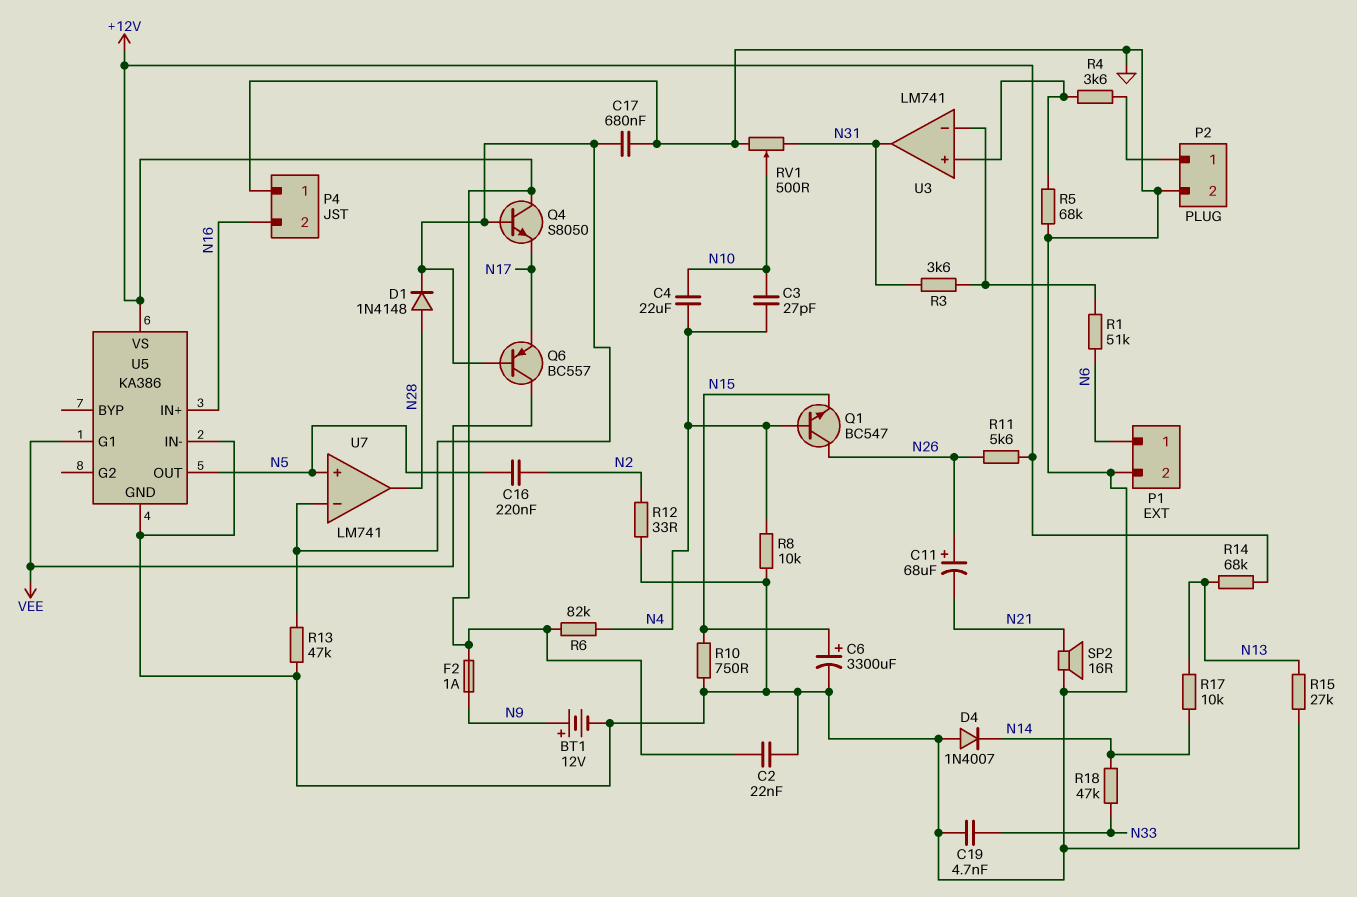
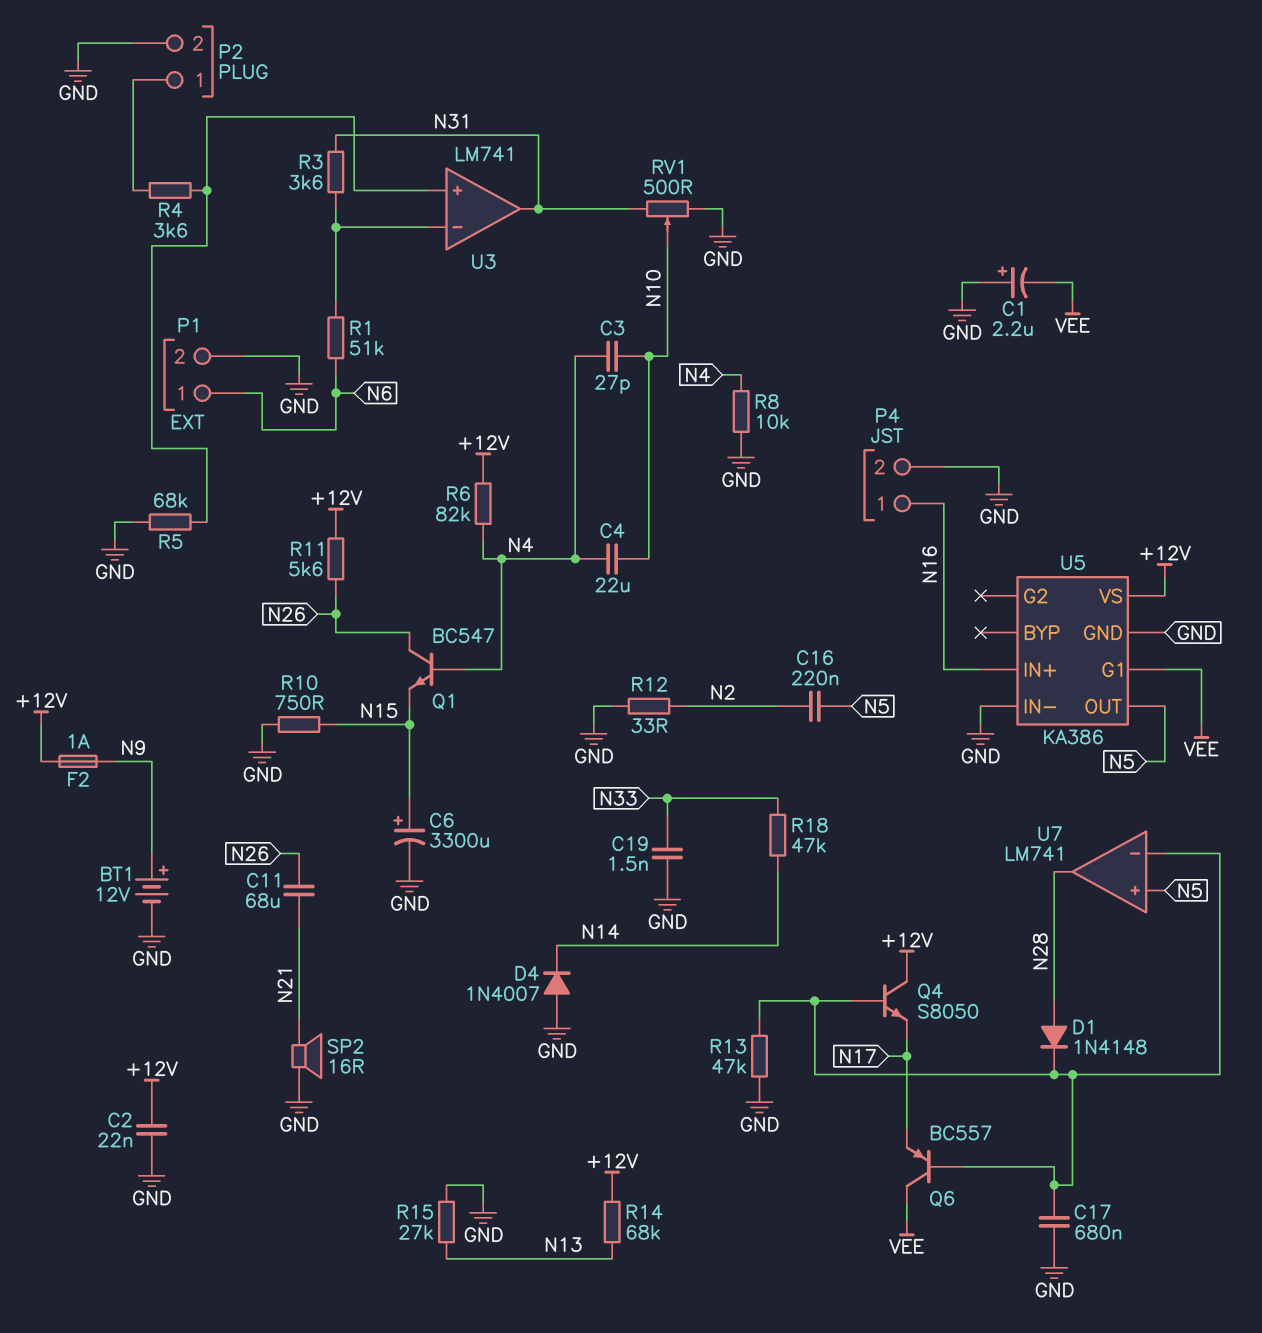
C1: none -> 2.2uF (plus GND, minus VEE)
C11: 68uF (plus N26, minus N21) -> 68uF (N21, N26)
C19: 4.7nF (GND, N33) -> 1.5nF (GND, N33)
P4 pin 1: GND -> N16
P4 pin 2: N16 -> GND
R17: 10k (N13, N14) -> none

